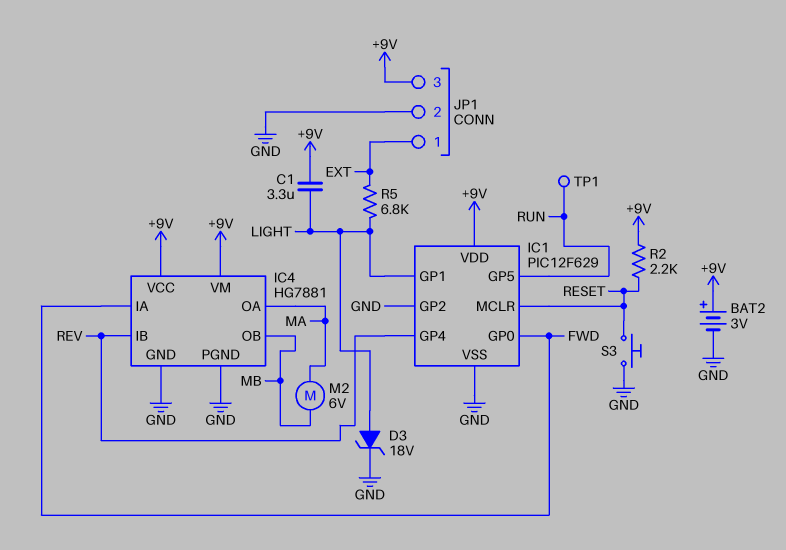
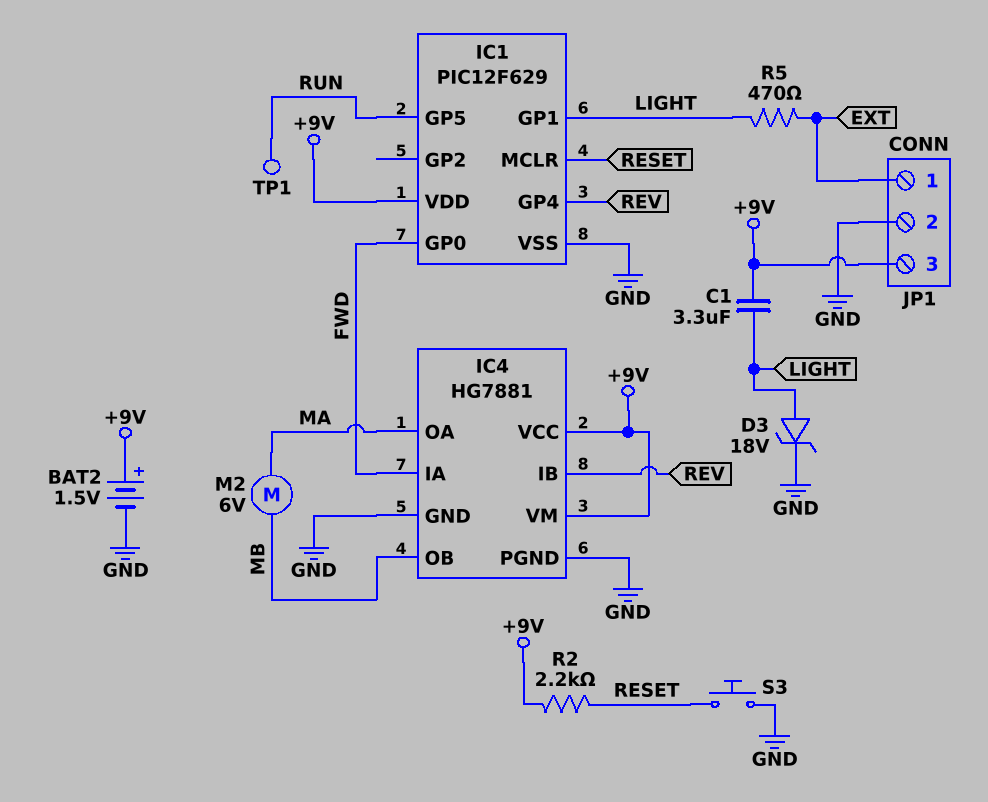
BAT2: 3V (plus +9V, minus GND) -> 1.5V (plus +9V, minus GND)
IC1 pin GP2: GND -> none
R5: 6.8k (EXT, LIGHT) -> 470 (EXT, LIGHT)

